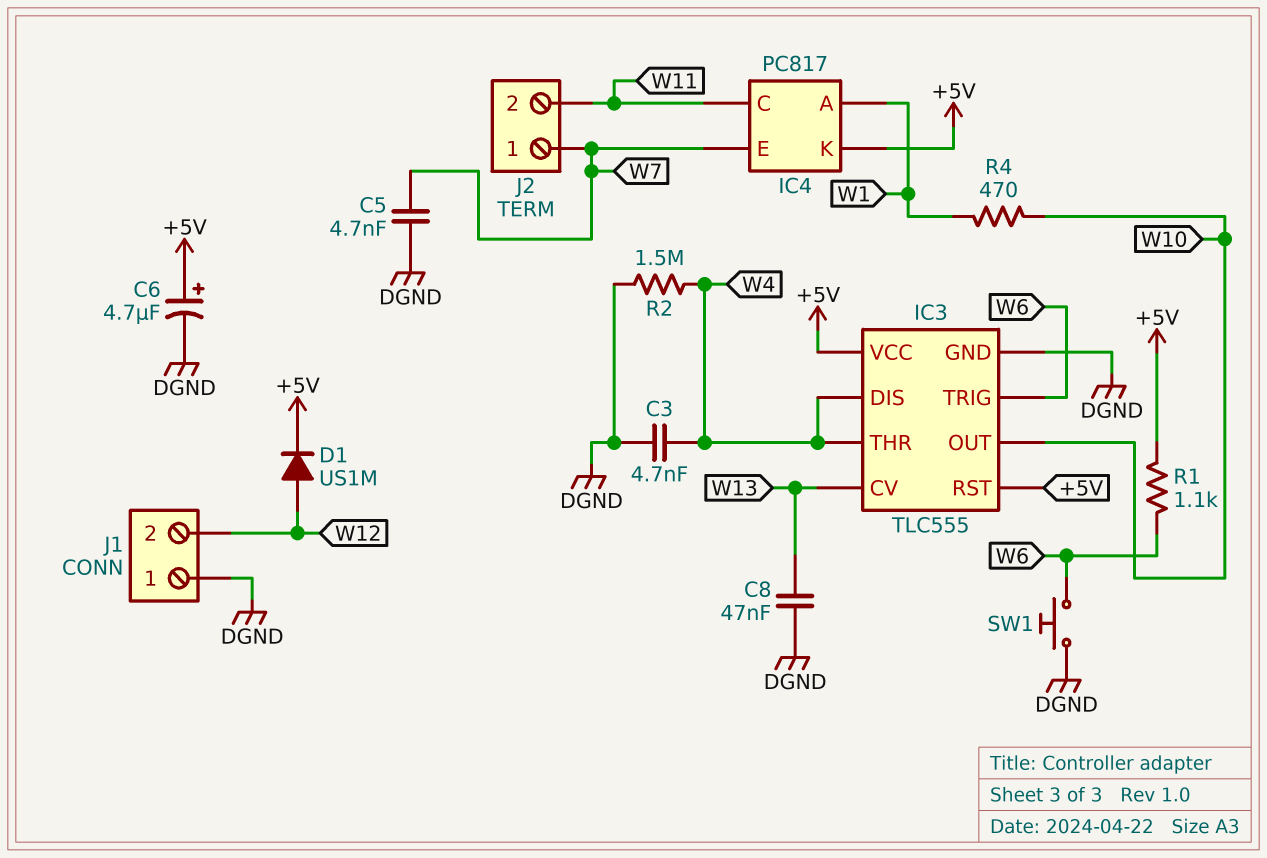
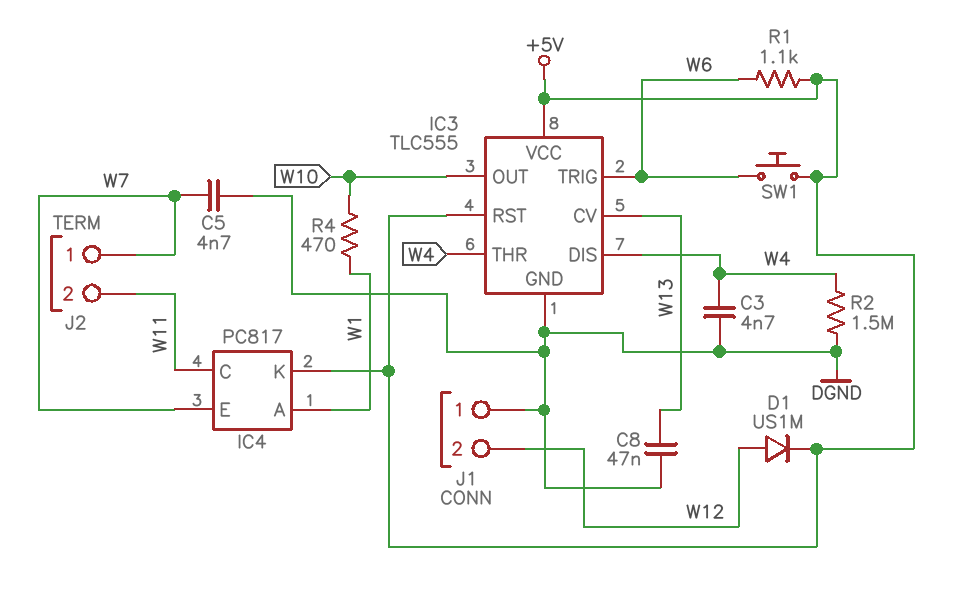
C6: 4.7uF (plus +5V, minus DGND) -> none
SW1: button (DGND, W6) -> button (+5V, W6)

